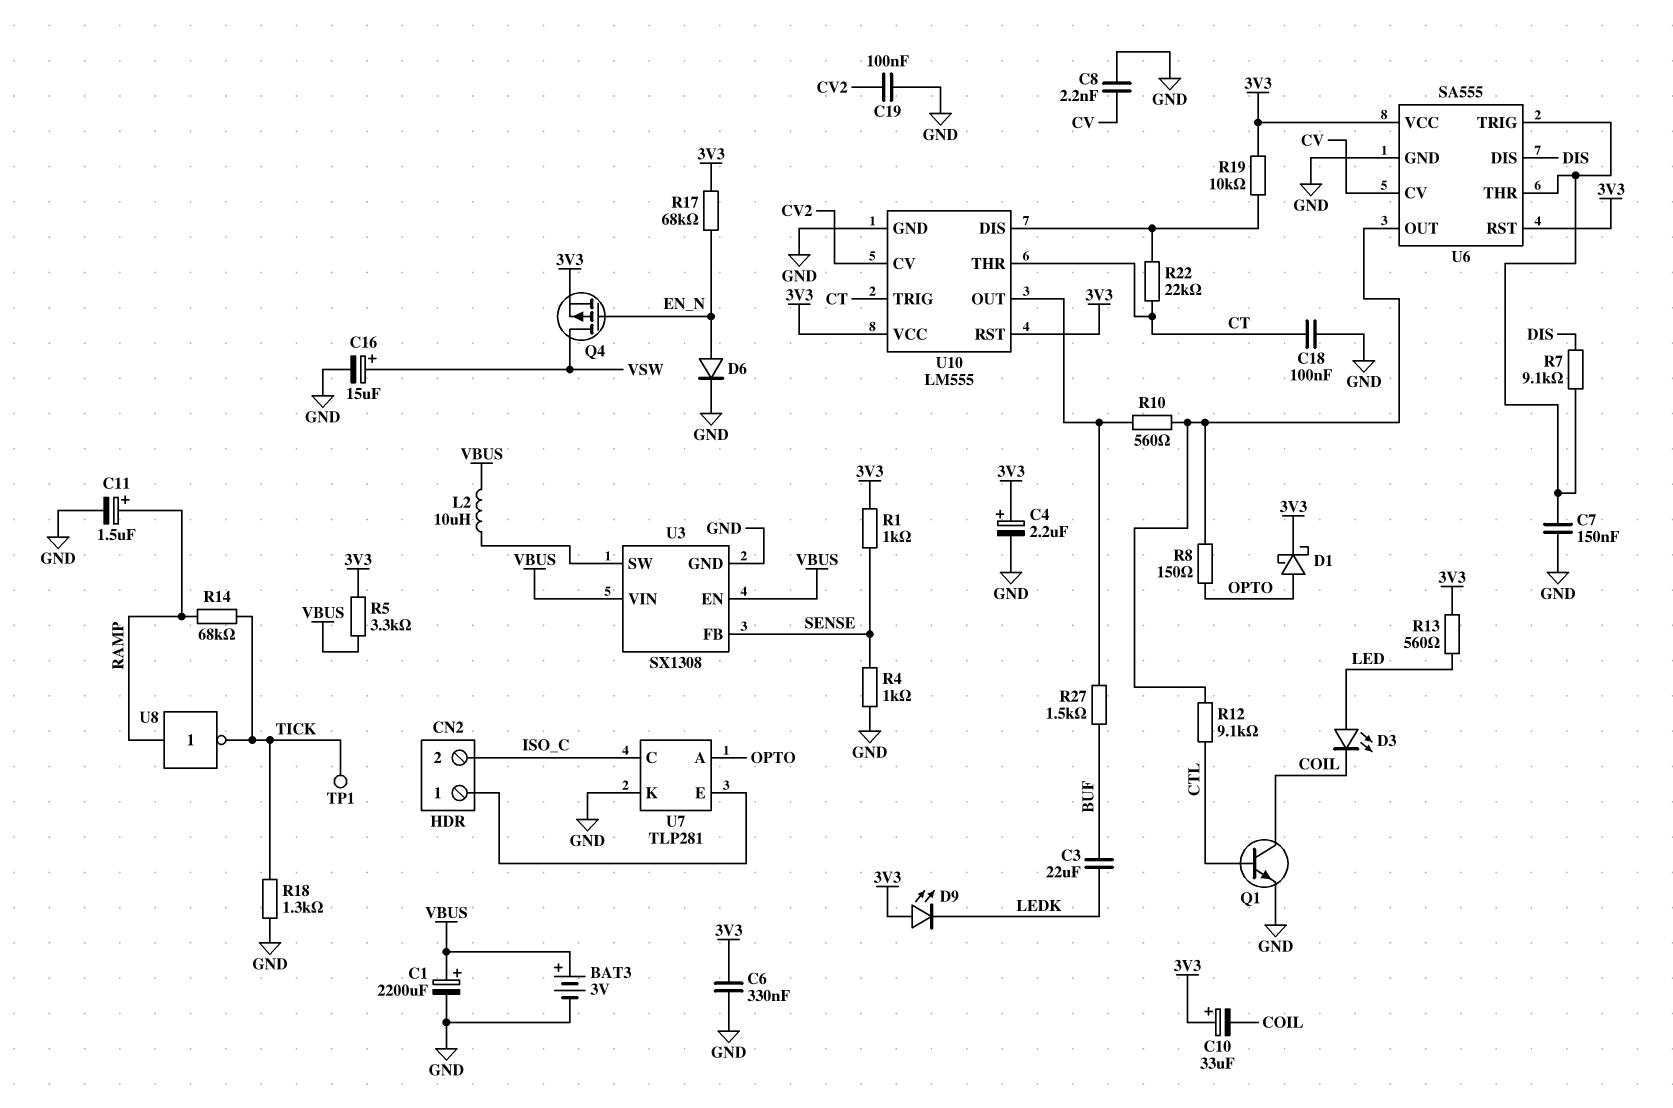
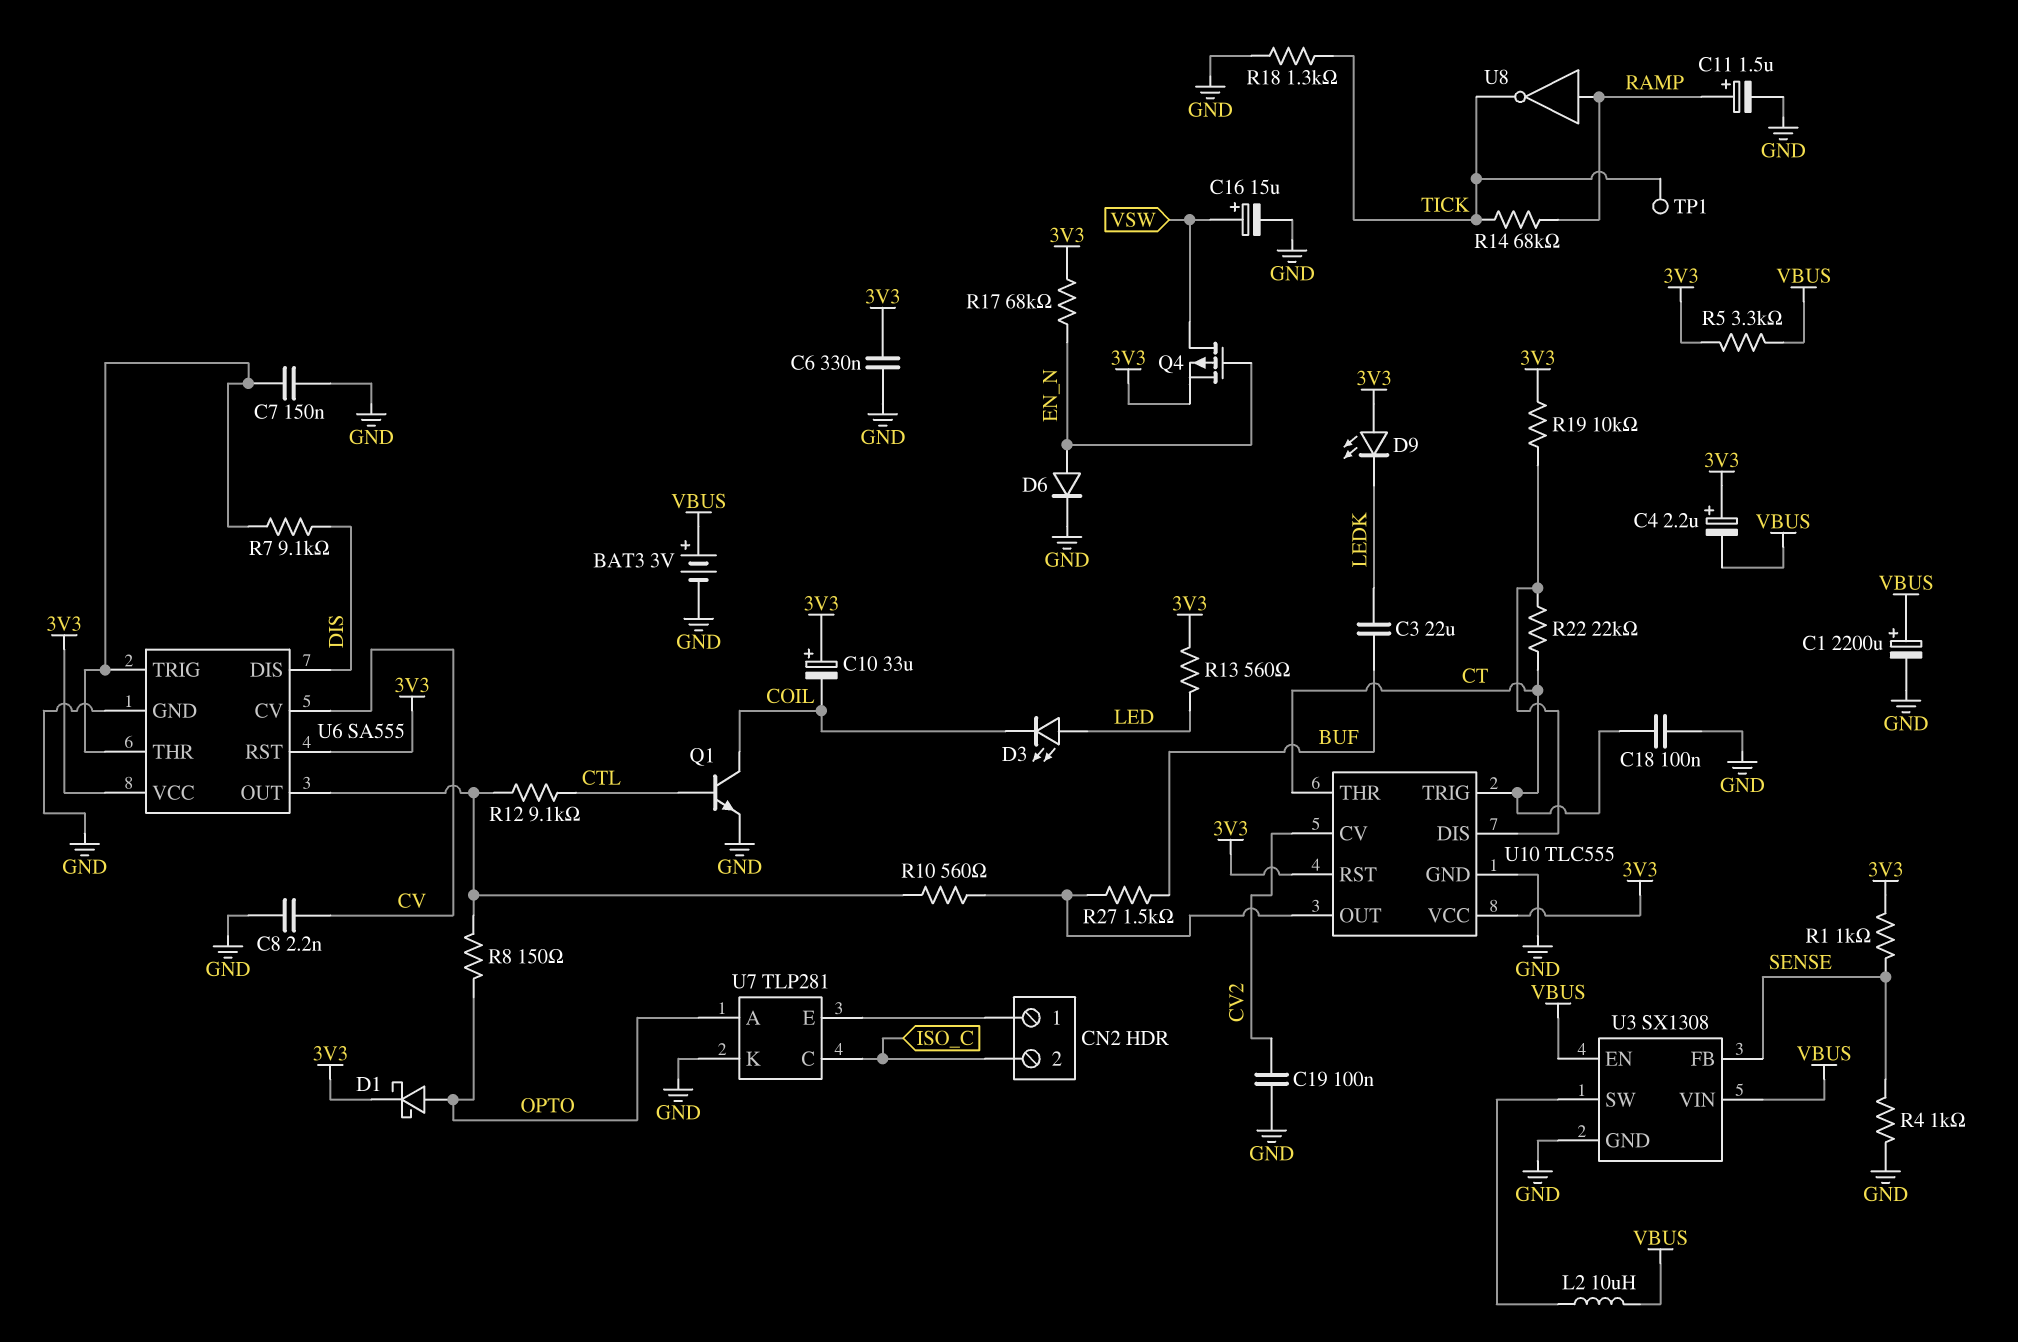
C4: 2.2uF (plus 3V3, minus GND) -> 2.2uF (plus 3V3, minus VBUS)
U10: LM555 -> TLC555

